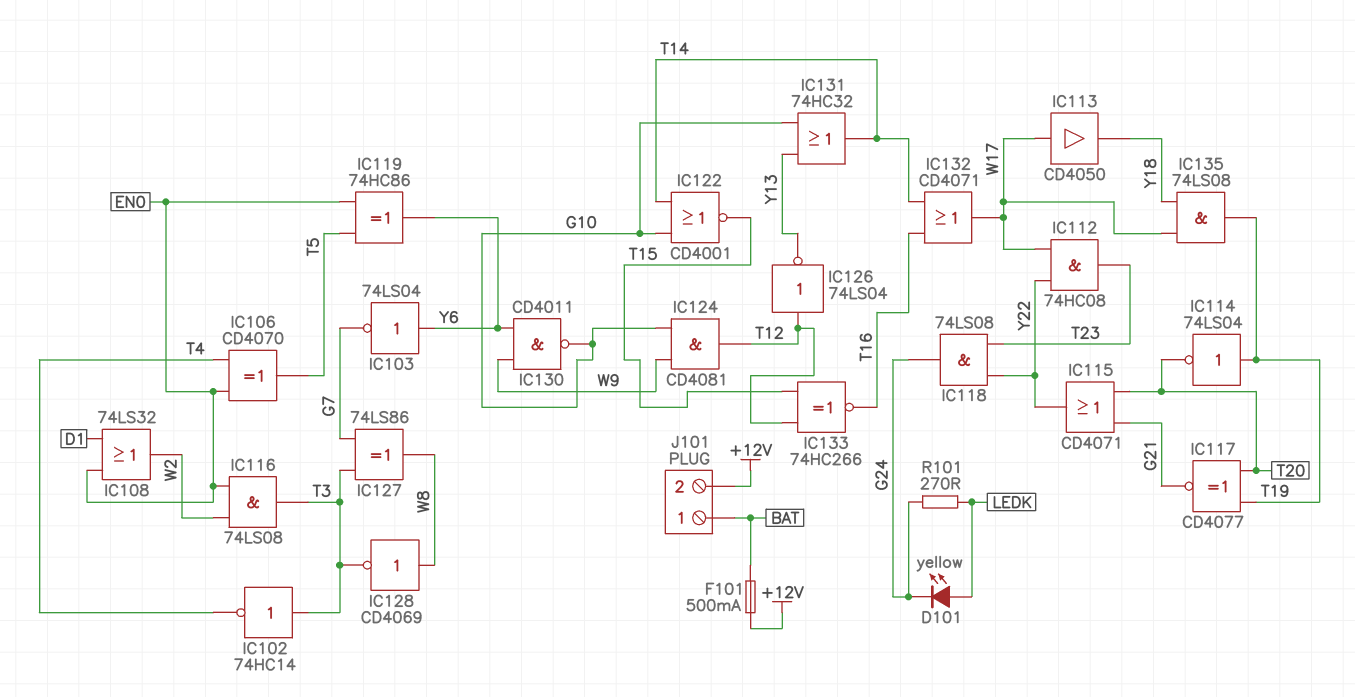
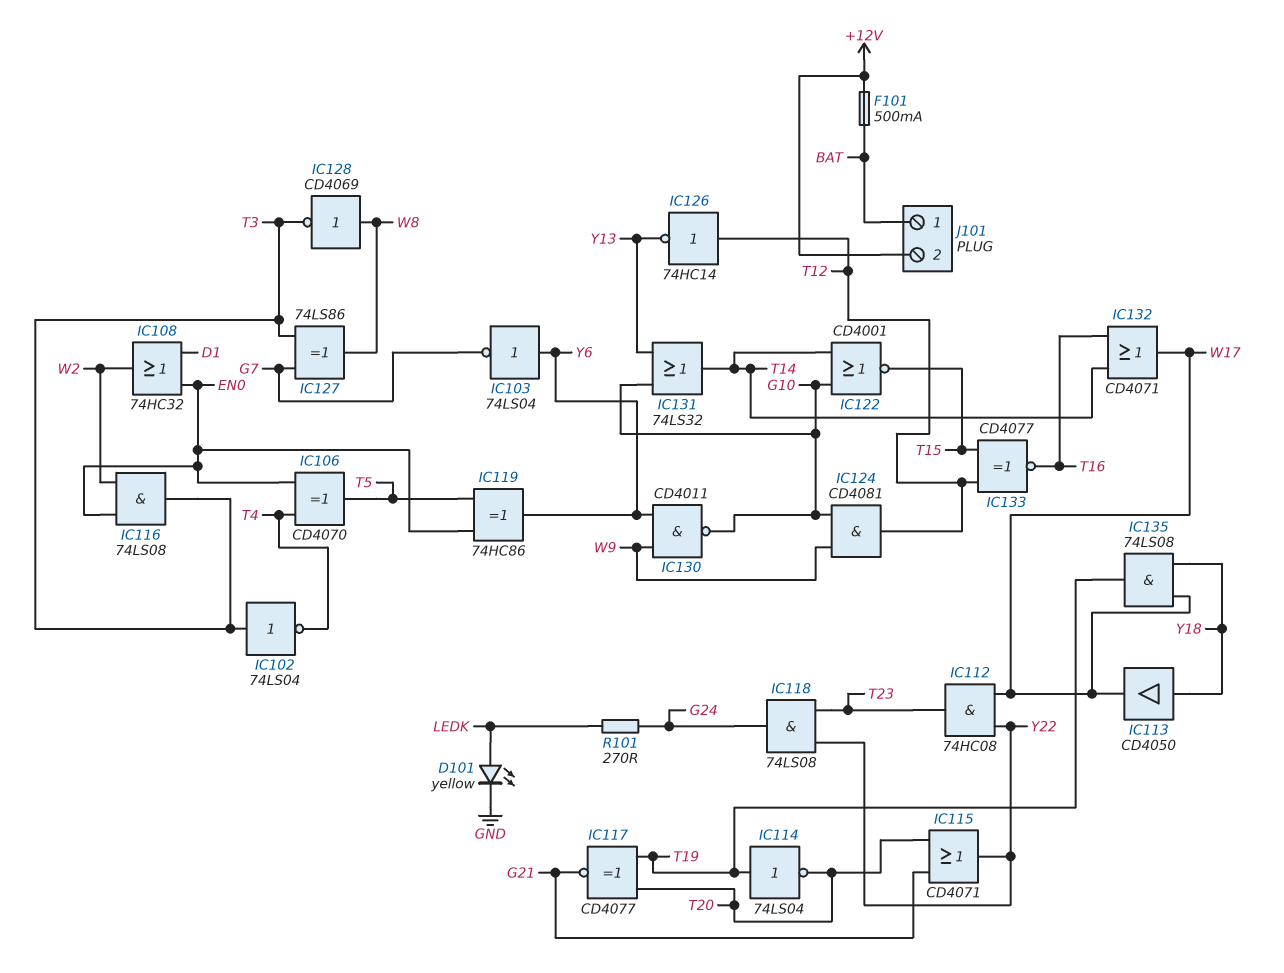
D101: LED yellow (A LEDK, K G24) -> LED yellow (A LEDK, K GND)
IC102: NOT 74HC14 (in T3, out T4) -> NOT 74LS04 (in T3, out T4)
IC108: OR 74LS32 (in D1, in EN0, out W2) -> OR 74HC32 (in D1, in EN0, out W2)
IC113: buffer CD4050 (in W17, out Y18) -> buffer CD4050 (in Y18, out W17)
IC126: NOT 74LS04 (in T12, out Y13) -> NOT 74HC14 (in T12, out Y13)
IC131: OR 74HC32 (in G10, in Y13, out T14) -> OR 74LS32 (in G10, in Y13, out T14)
IC133: XNOR 74HC266 (in T12, in T15, out T16) -> XNOR CD4077 (in T12, in T15, out T16)

